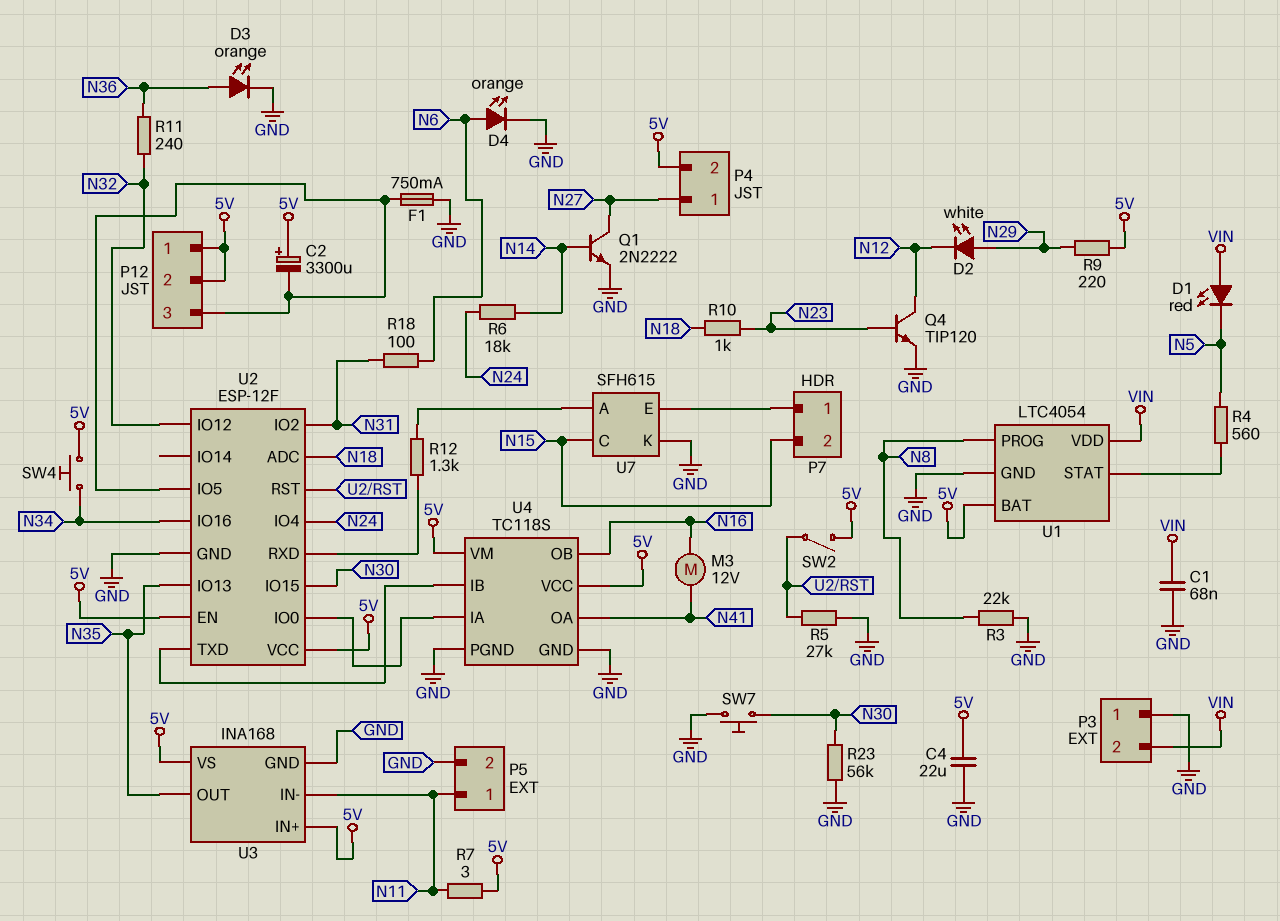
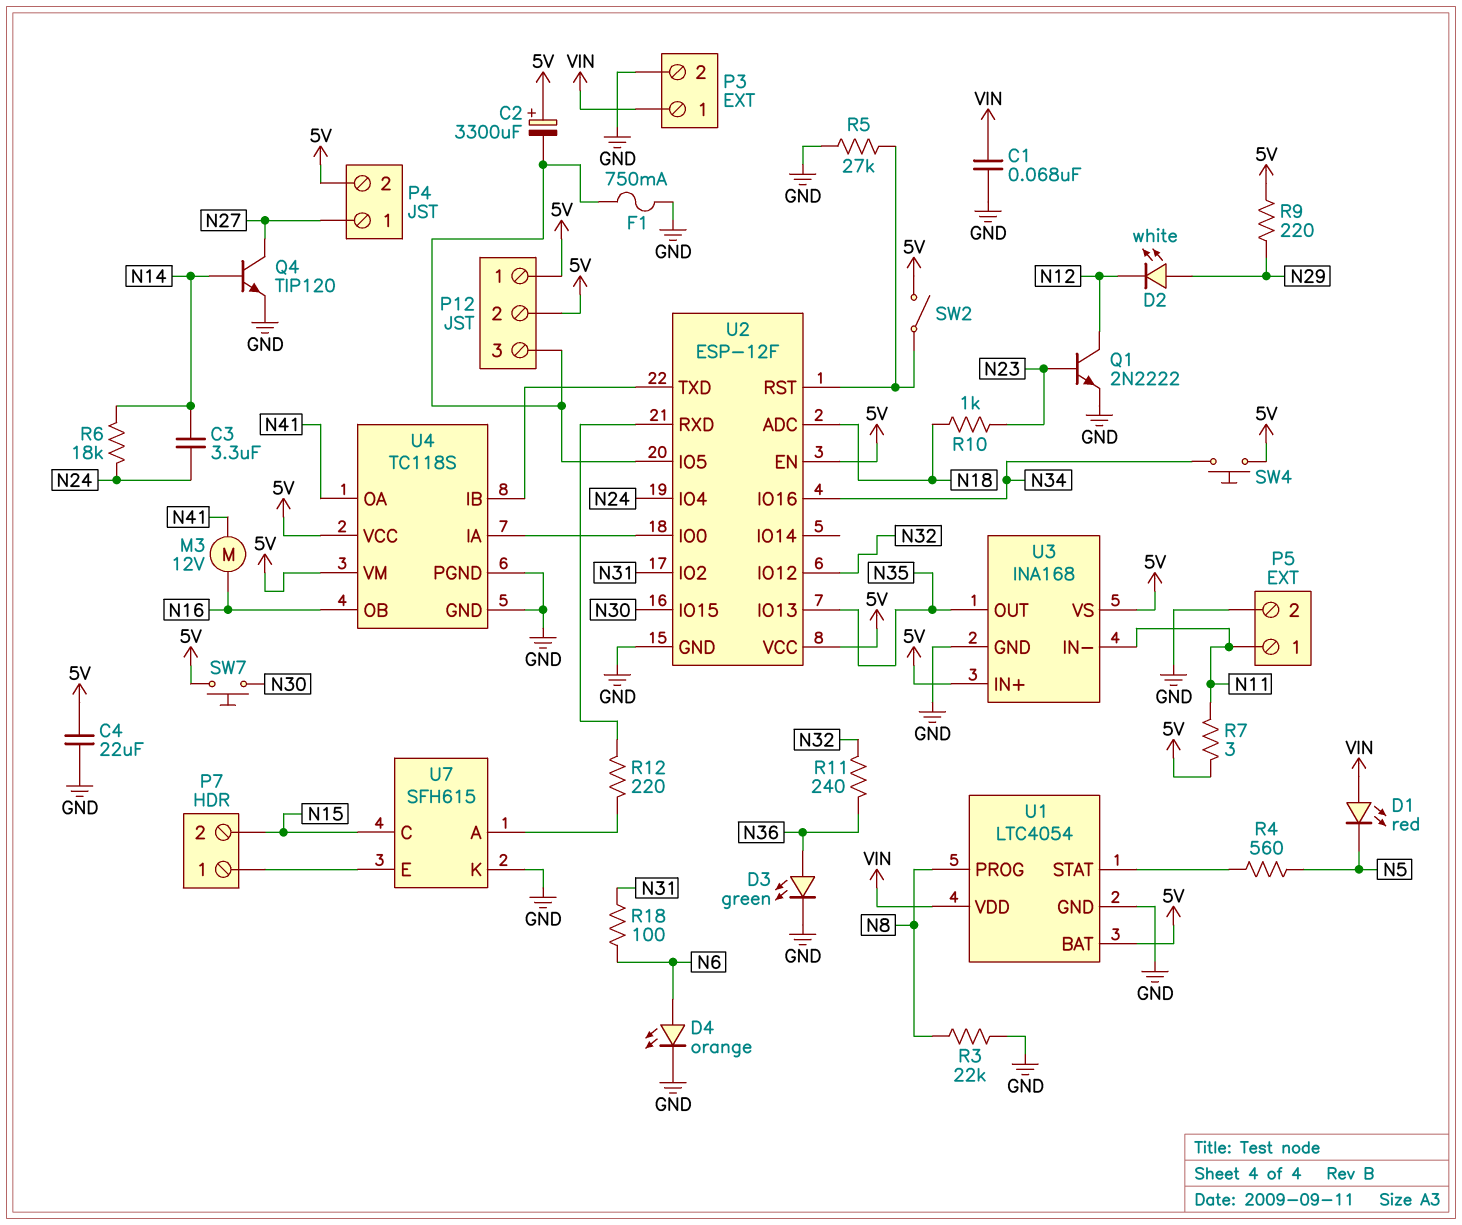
C3: none -> 3.3uF (N14, N24)
D3: LED orange (A N36, K GND) -> LED green (A N36, K GND)
P3 pin 1: GND -> VIN
P3 pin 2: VIN -> GND
Q1: NPN 2N2222 (B N14, C N27, E GND) -> NPN 2N2222 (B N23, C N12, E GND)
Q4: NPN TIP120 (B N23, C N12, E GND) -> NPN TIP120 (B N14, C N27, E GND)
R12: 1.3k (U2/RXD, U7/A) -> 220 (U2/RXD, U7/A)
R23: 56k (GND, N30) -> none
SW7: button (GND, N30) -> button (5V, N30)

